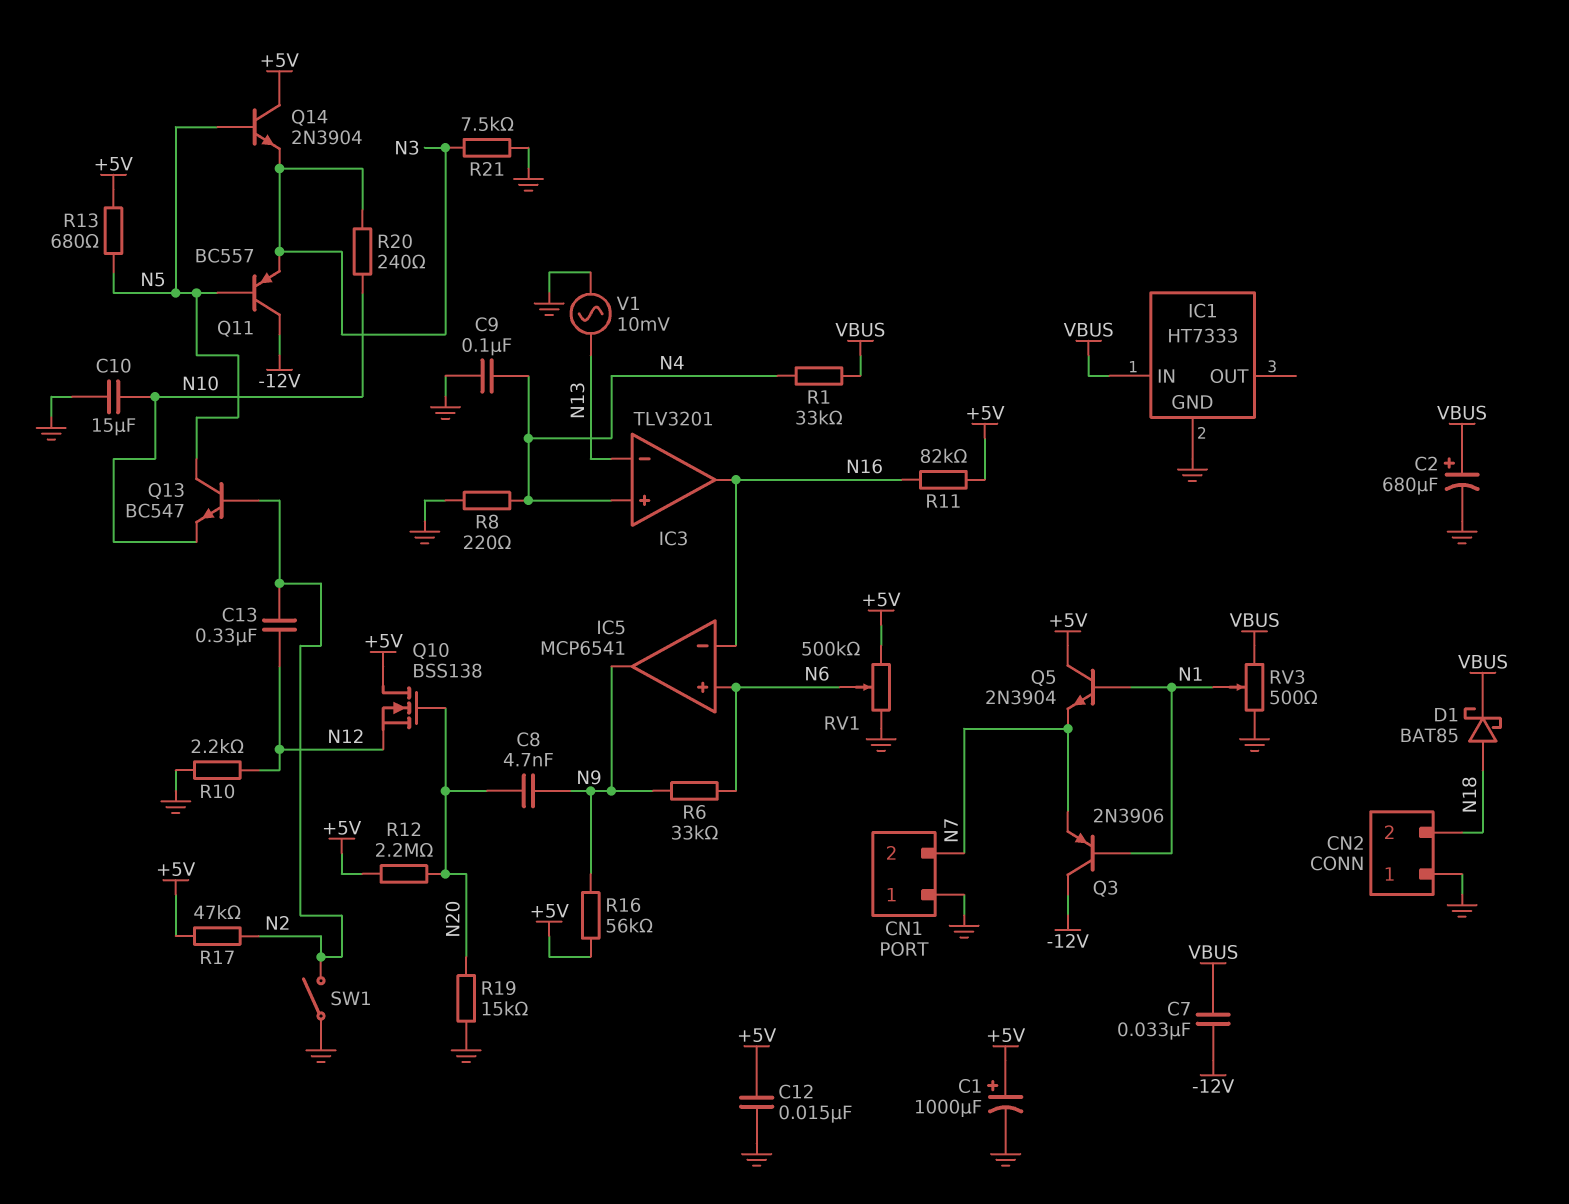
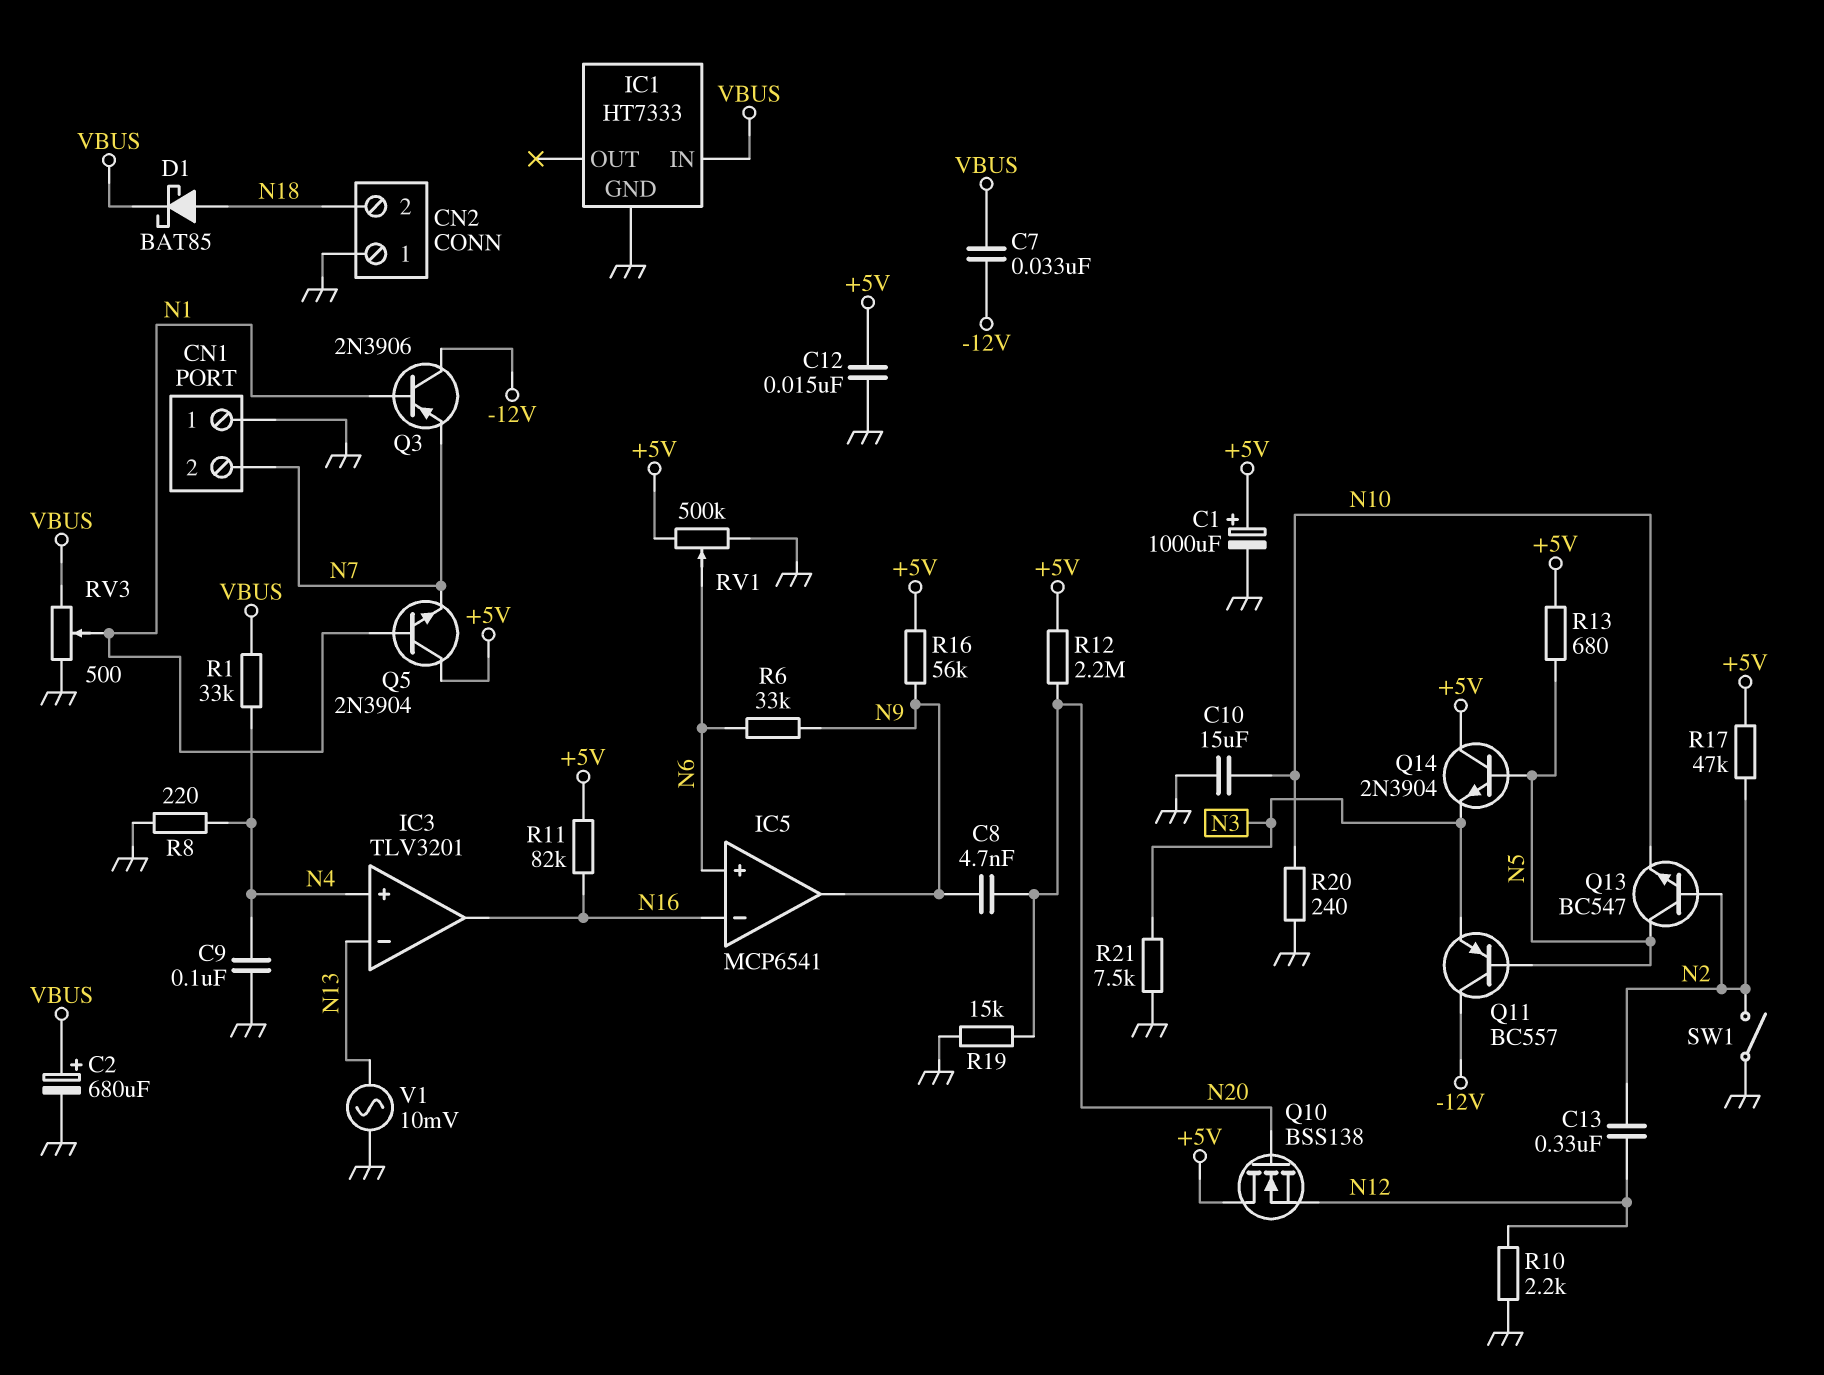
R20: 240 (N3, N10) -> 240 (GND, N10)

